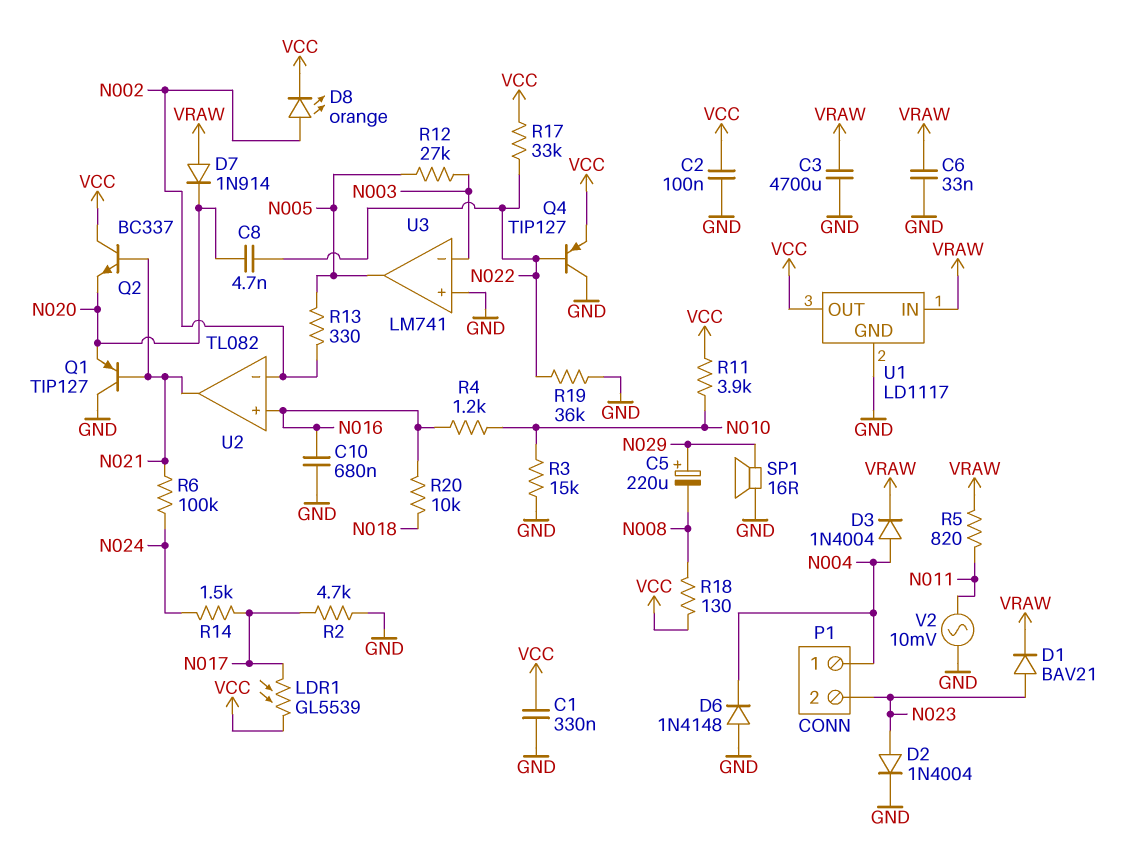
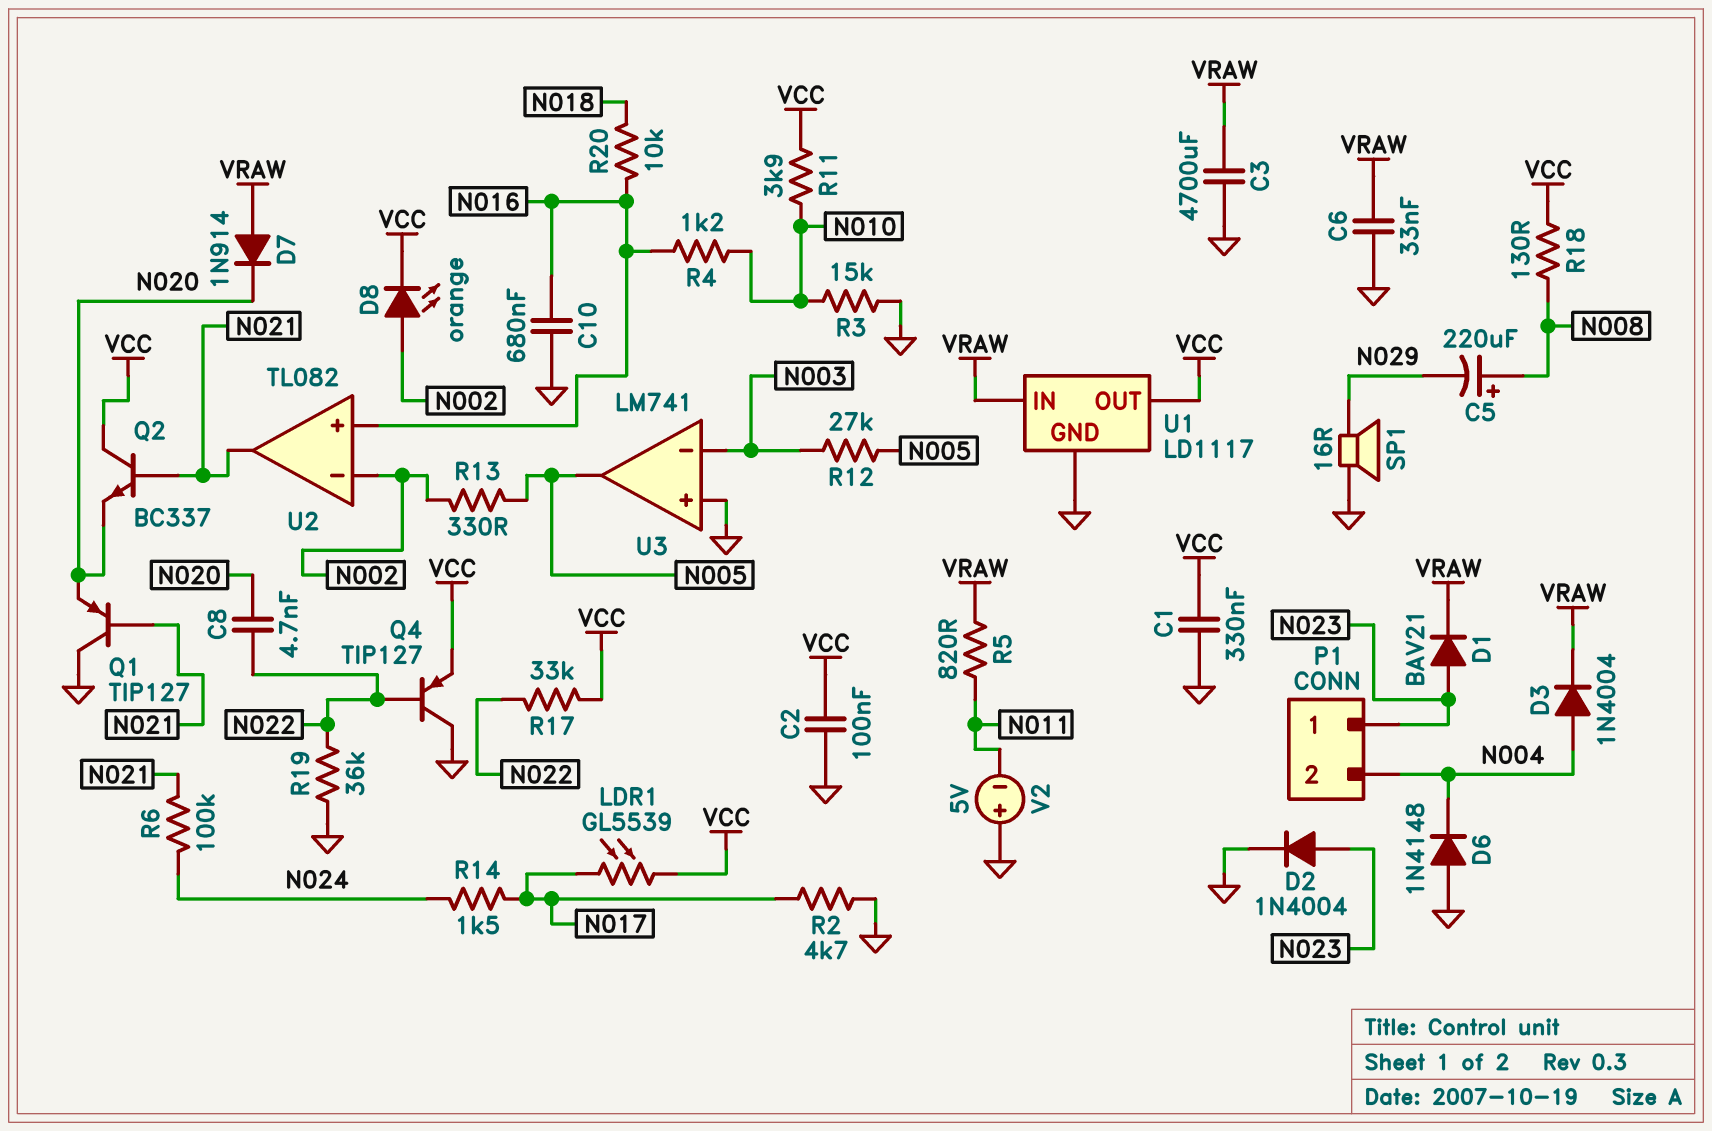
C5: 220uF (plus N029, minus N008) -> 220uF (plus N008, minus N029)
P1 pin 1: N004 -> N023
P1 pin 2: N023 -> N004
V2: AC 10mV (GND, N011) -> 5V (plus GND, minus N011)

